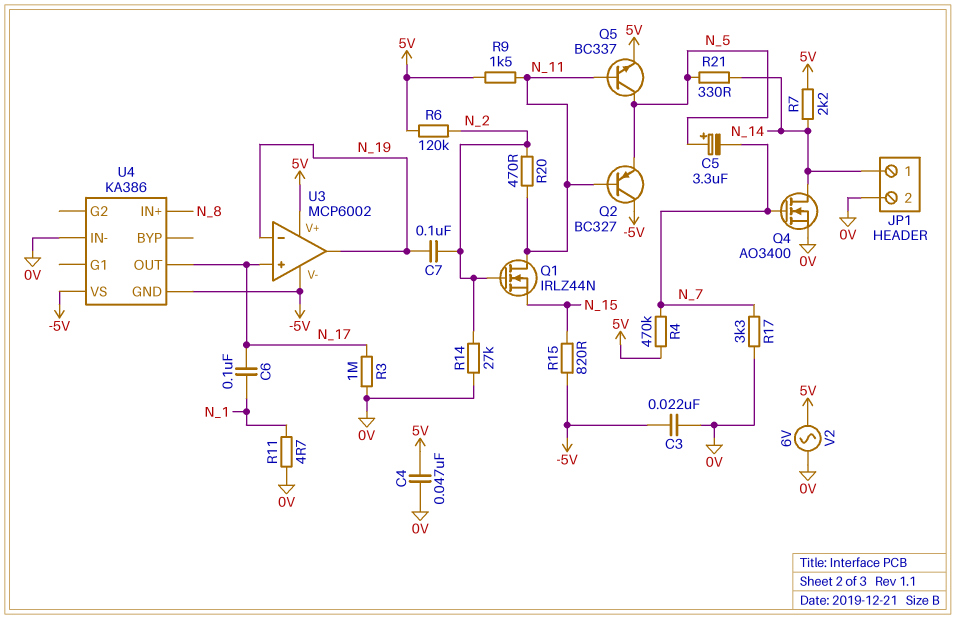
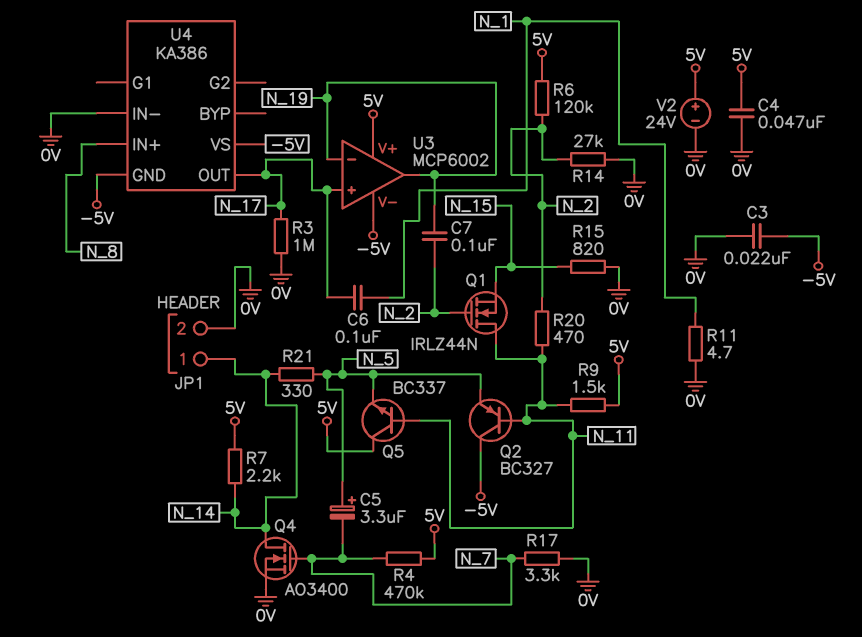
Q5: NPN BC337 (B N_11, C N_5, E 5V) -> NPN BC337 (B N_11, C 5V, E N_5)
R15: 820 (-5V, N_15) -> 820 (0V, N_15)
V2: AC 6V (0V, 5V) -> 24V (plus 5V, minus 0V)

